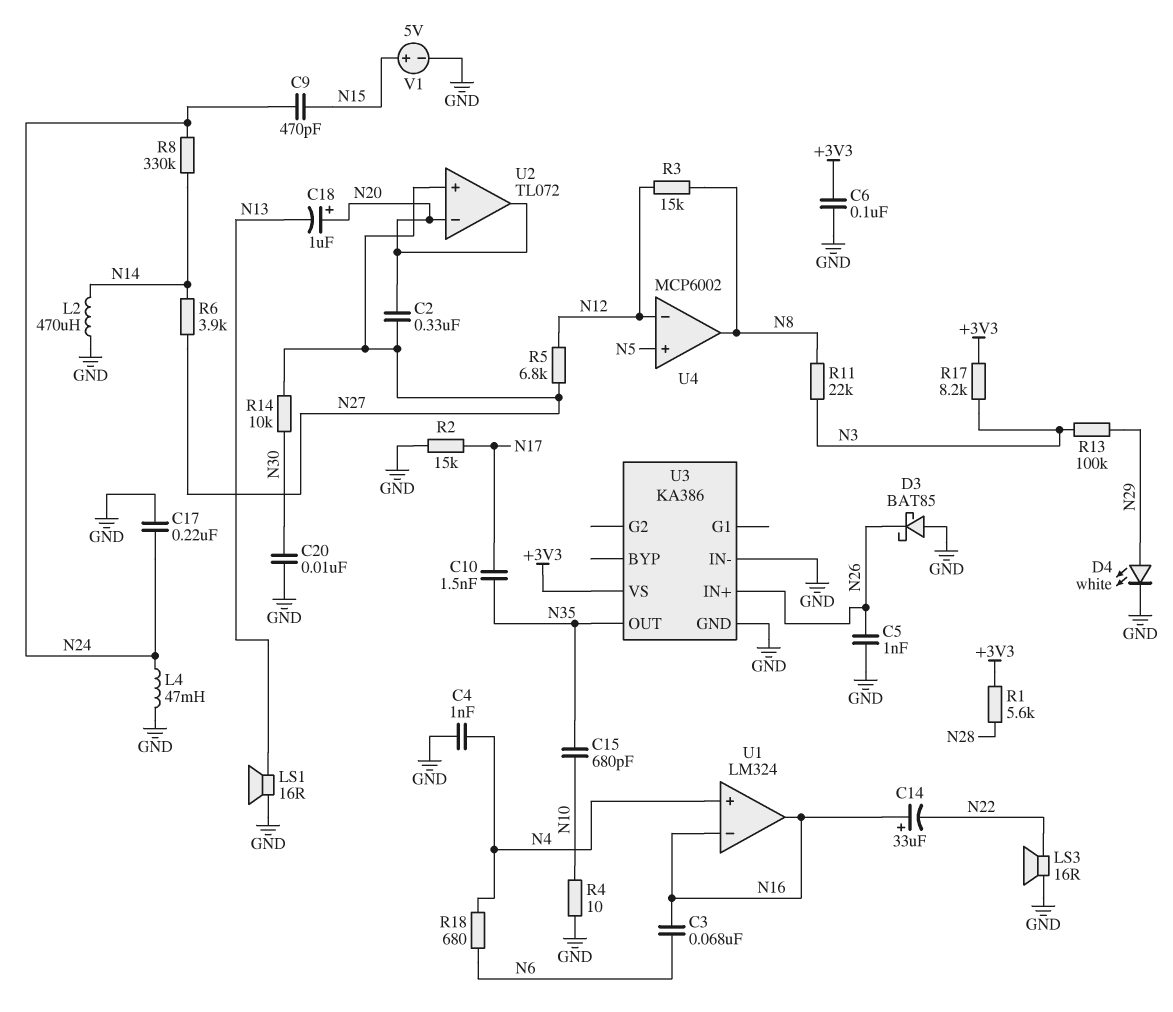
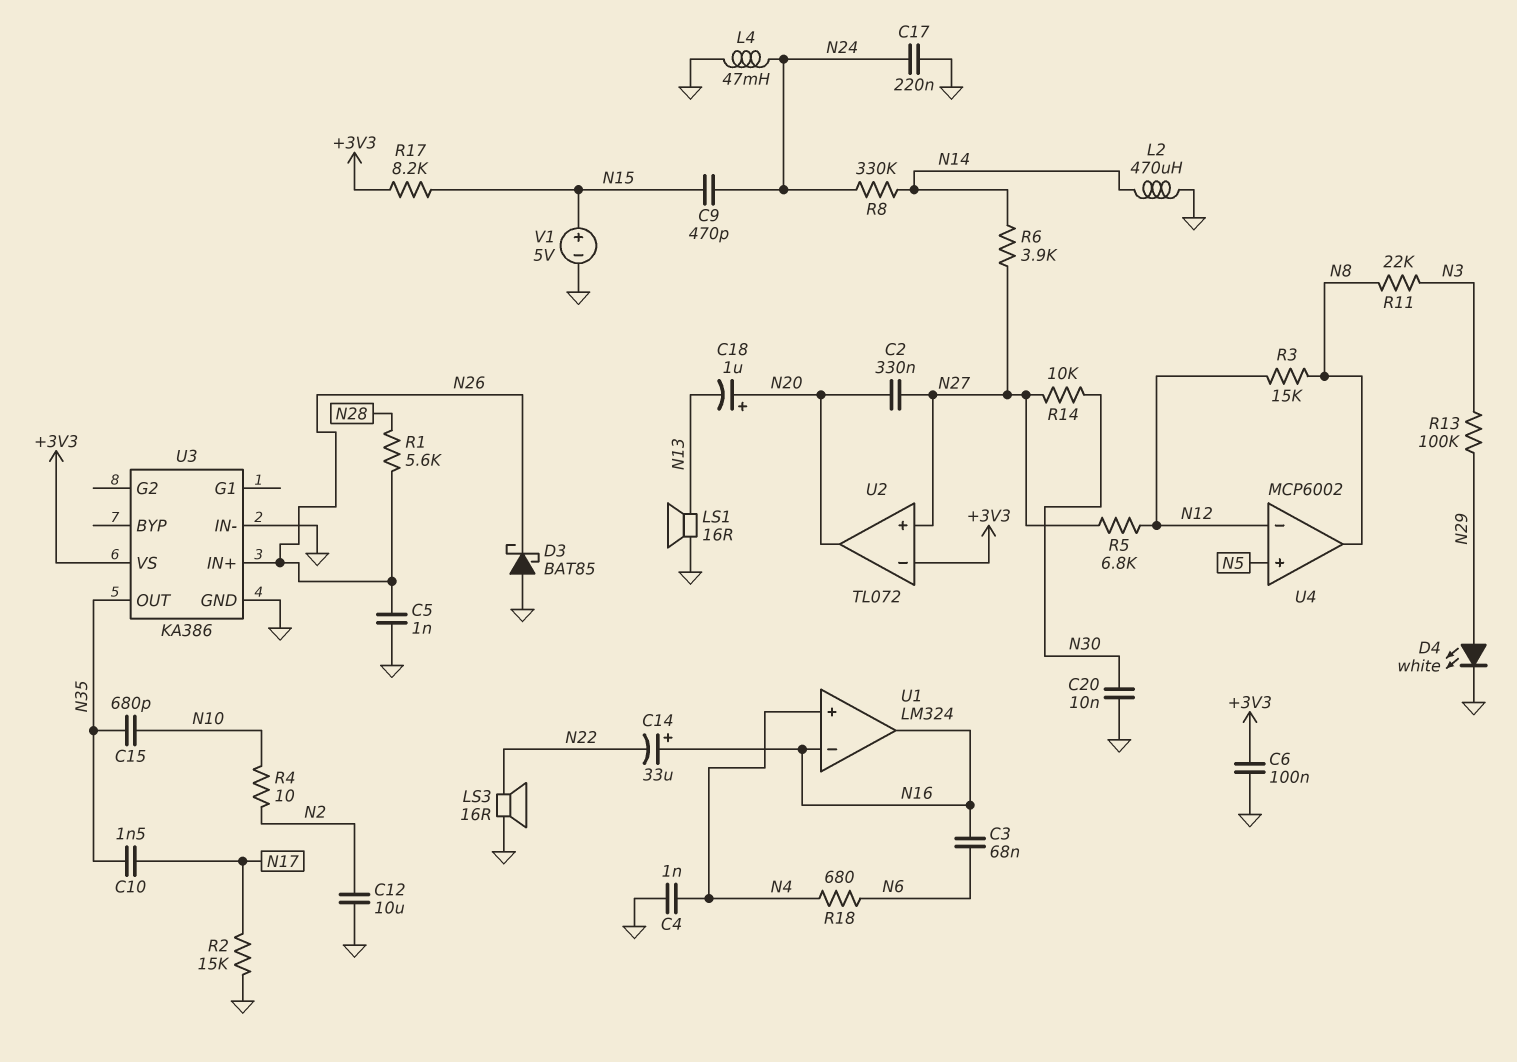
C12: none -> 10uF (GND, N2)
R1: 5.6k (+3V3, N28) -> 5.6k (N26, N28)
R4: 10 (GND, N10) -> 10 (N2, N10)
R17: 8.2k (+3V3, N3) -> 8.2k (+3V3, N15)
U2 pin in-: N20 -> +3V3

